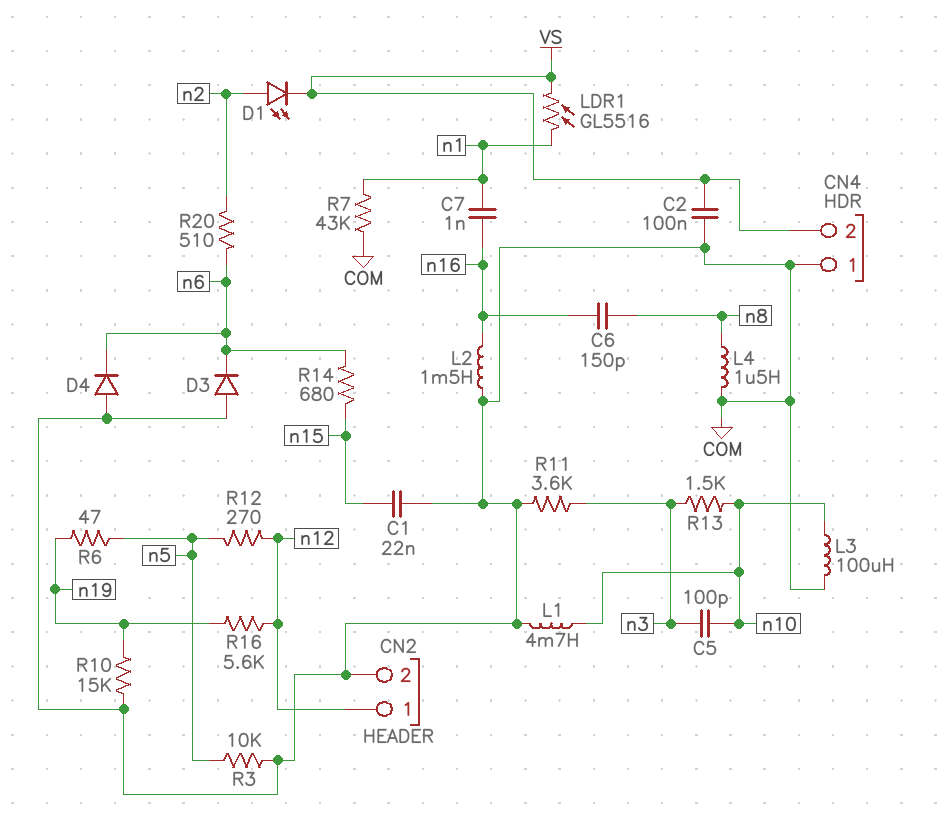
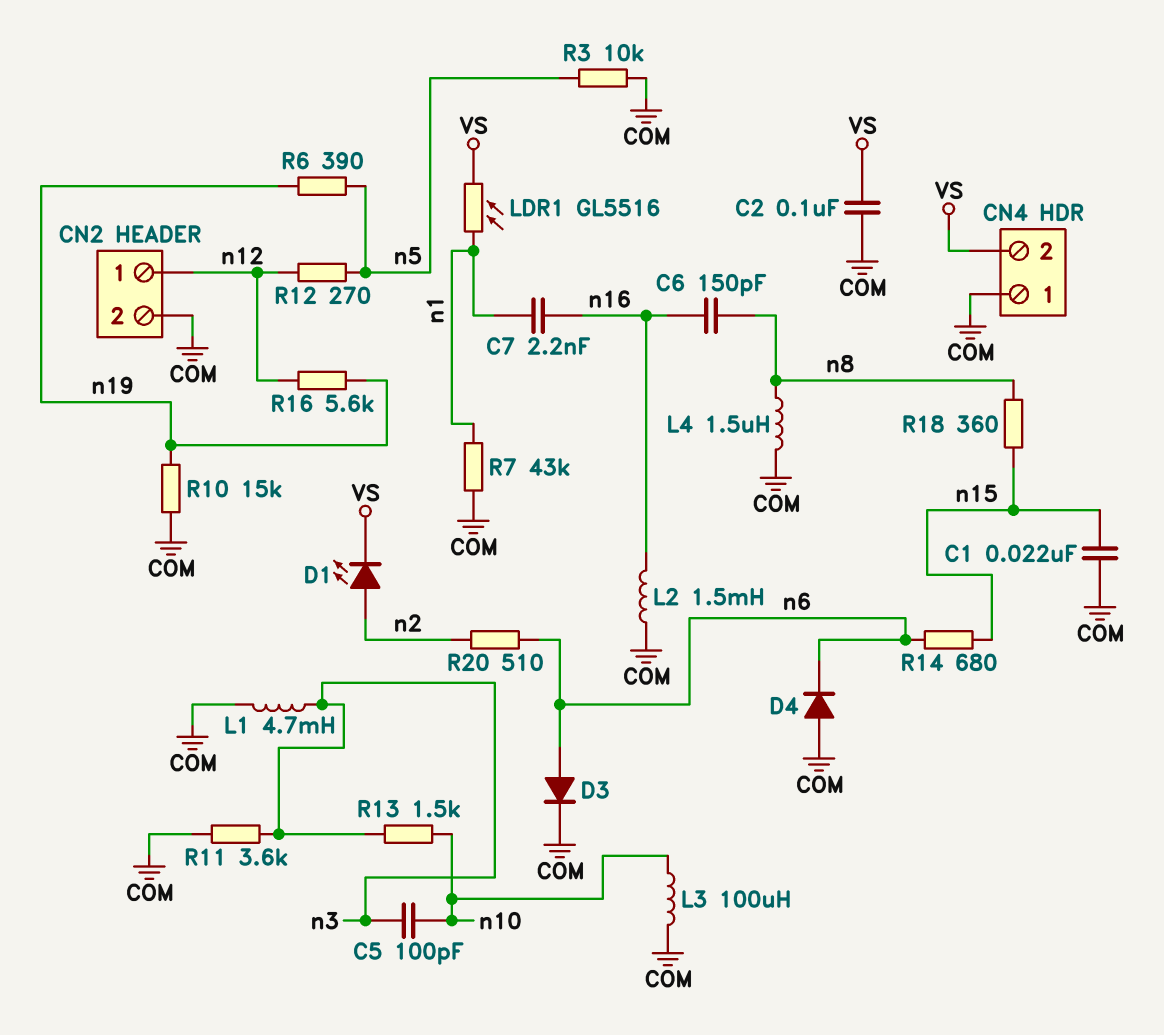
C7: 1nF (n1, n16) -> 2.2nF (n1, n16)
D3: diode (A COM, K n6) -> diode (A n6, K COM)
L1: 4.7mH (COM, n10) -> 4.7mH (COM, n3)
R6: 47 (n5, n19) -> 390 (n5, n19)
R18: none -> 360 (n8, n15)

